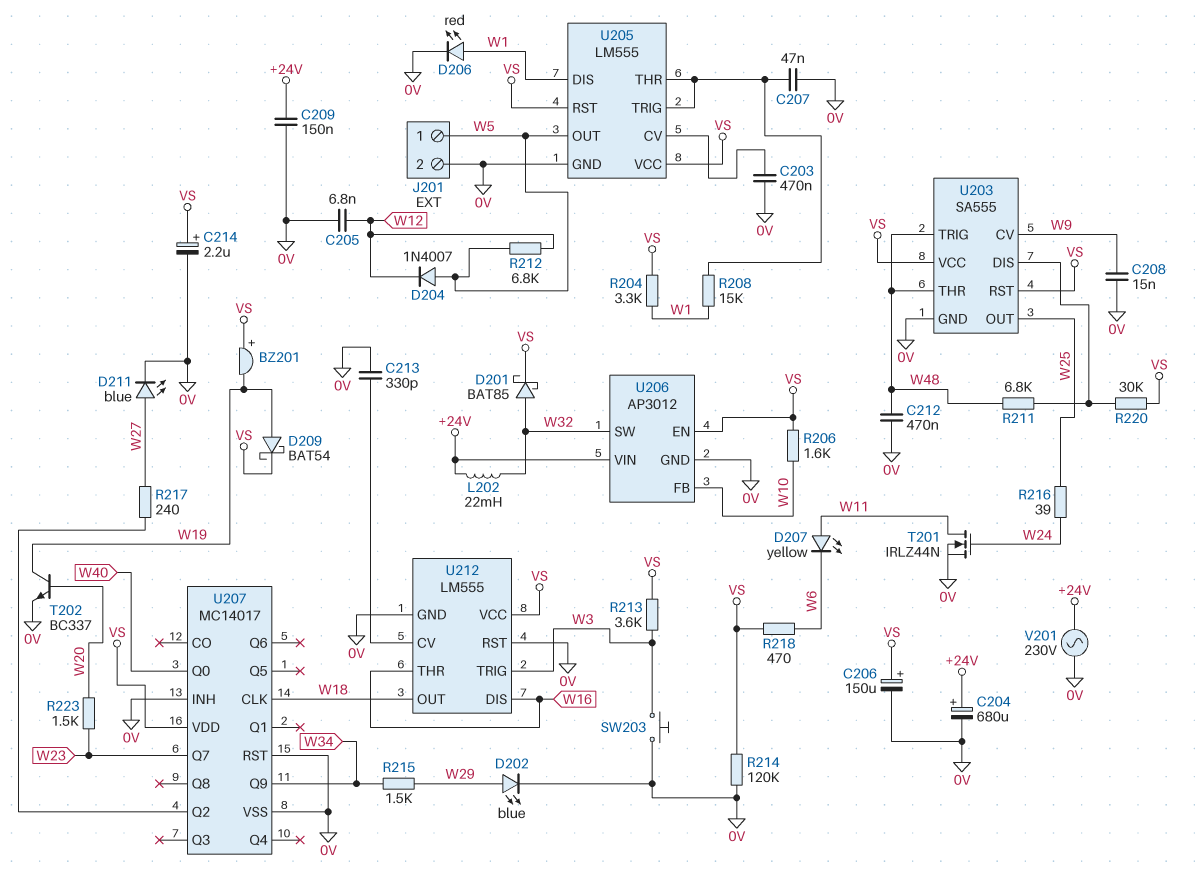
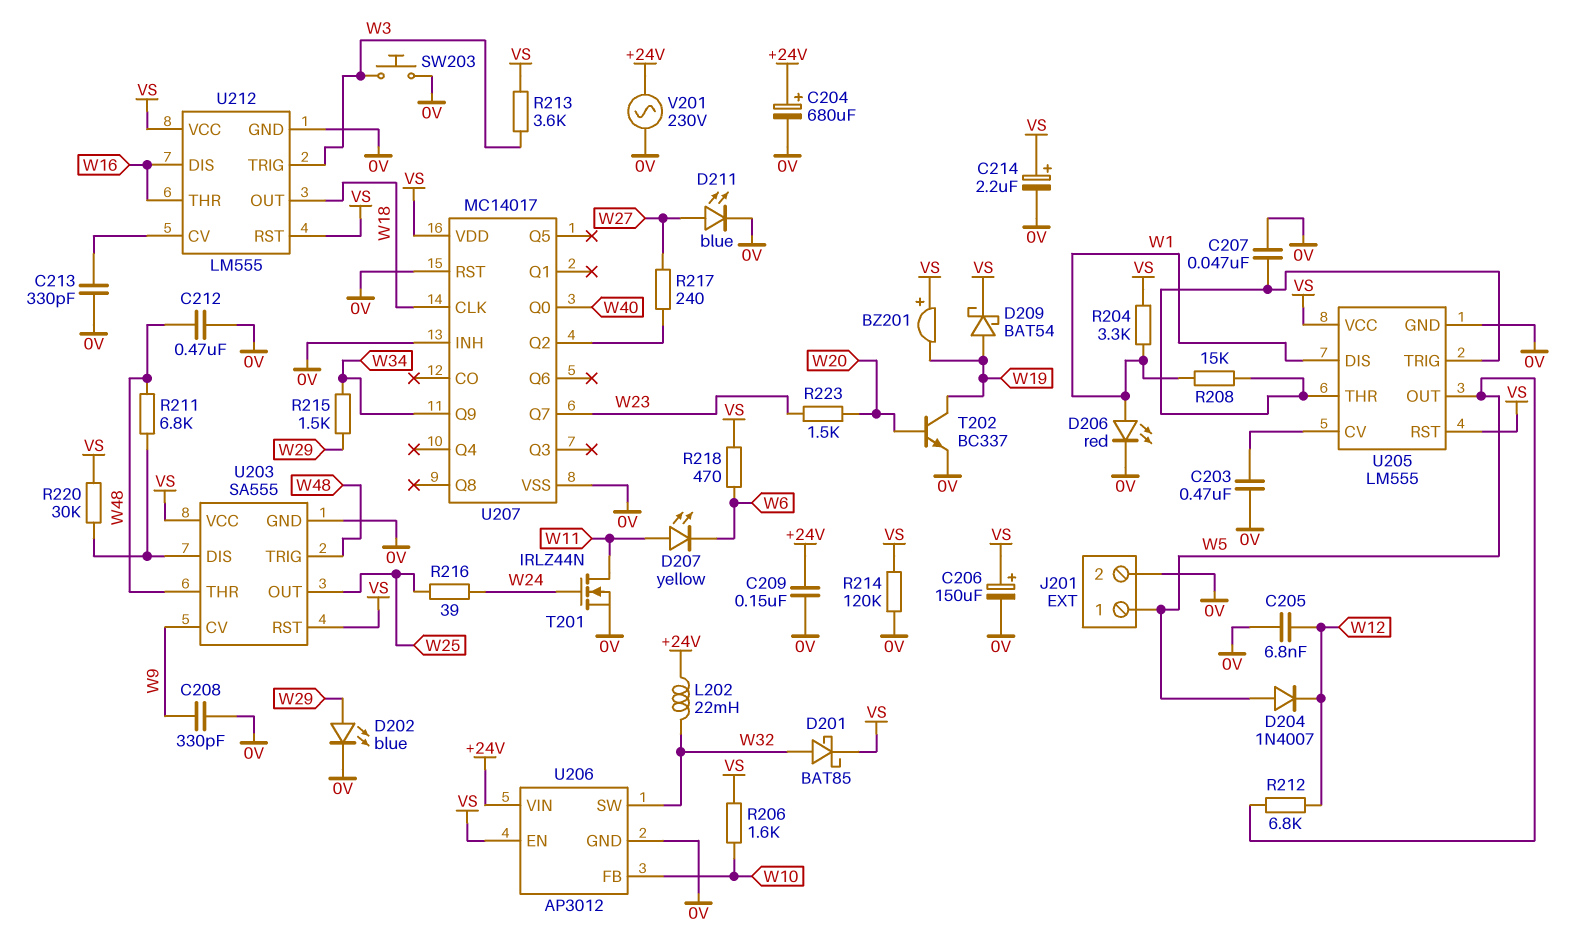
C208: 15nF (0V, W9) -> 330pF (0V, W9)
U212 pin RST: 0V -> VS

